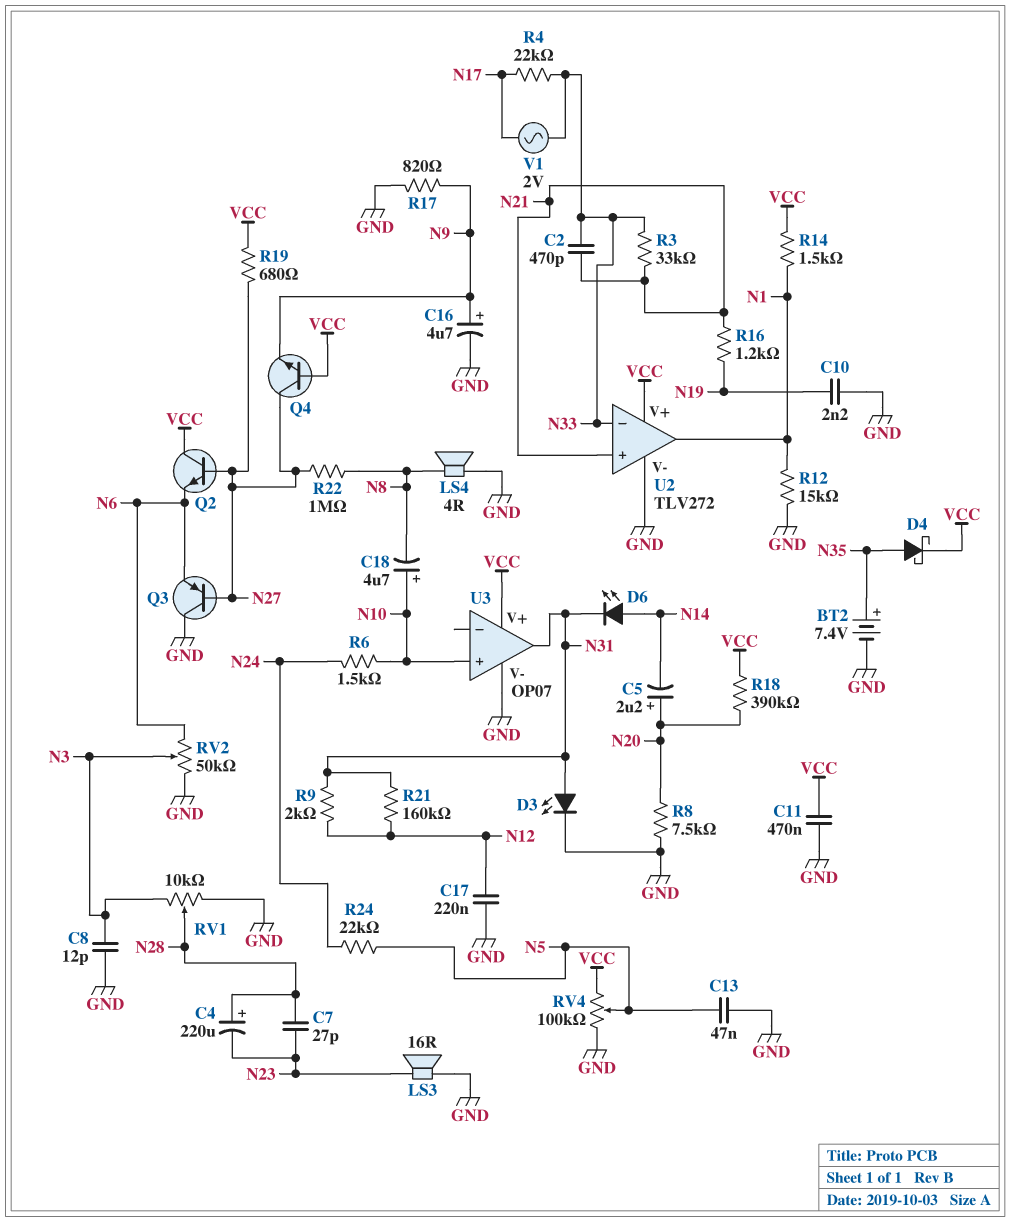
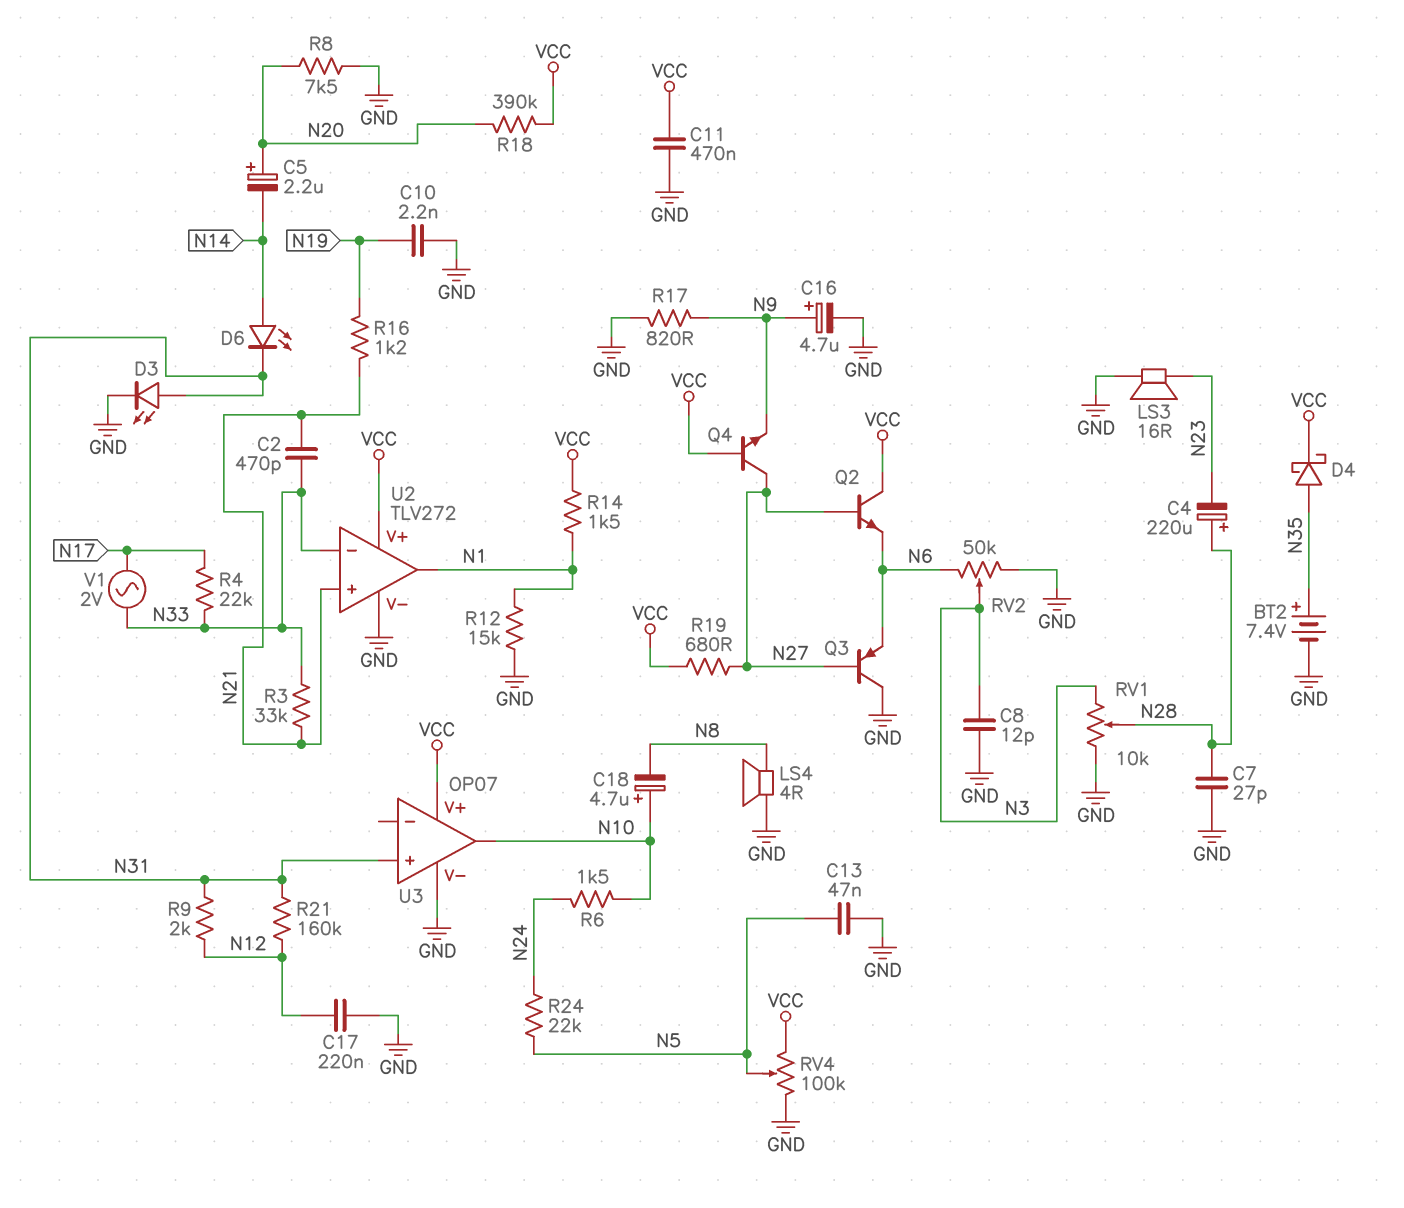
C7: 27pF (N23, N28) -> 27pF (GND, N28)
R22: 1M (N8, N27) -> none
U3 pin in+: N10 -> N31
U3 pin out: N31 -> N10

